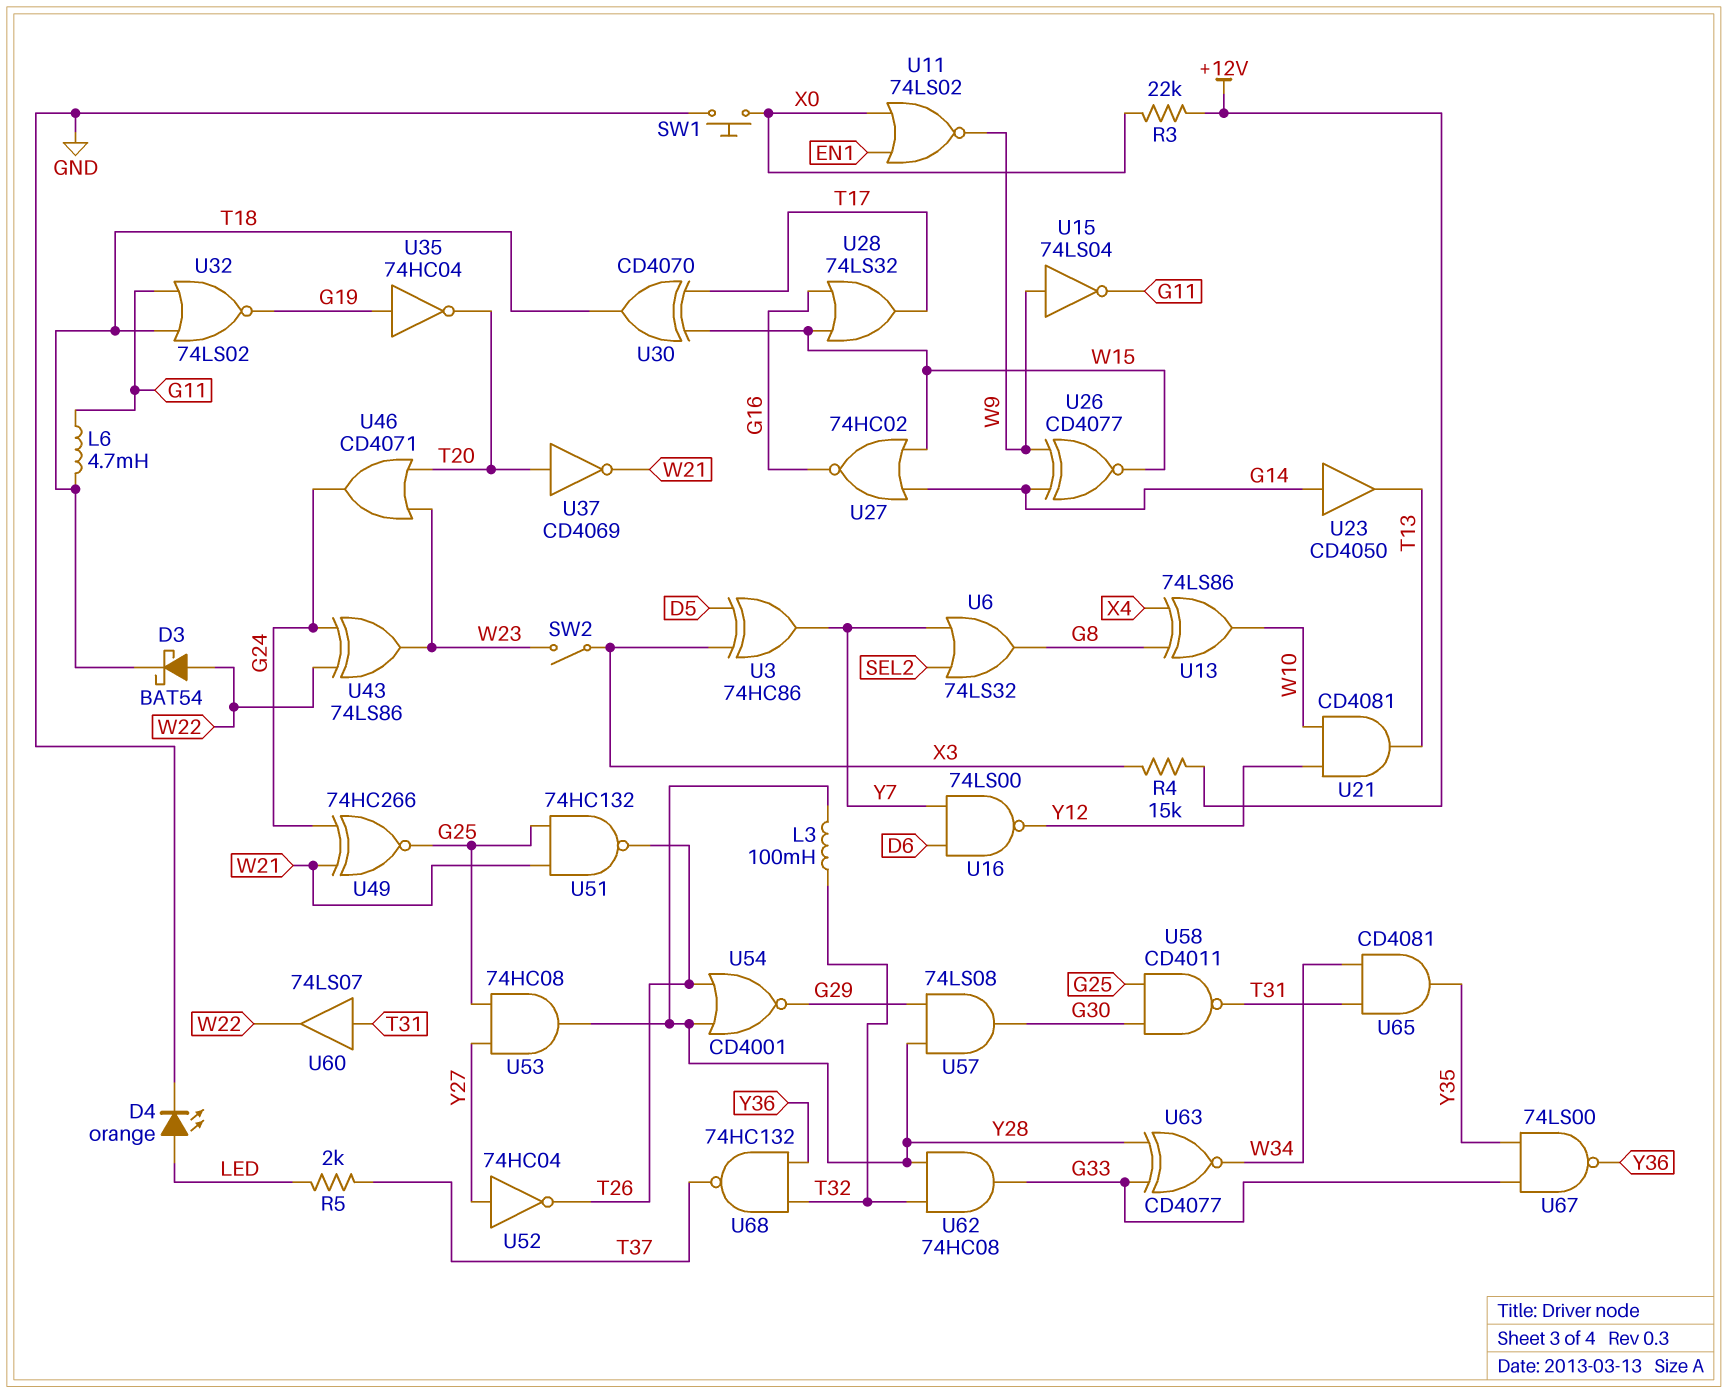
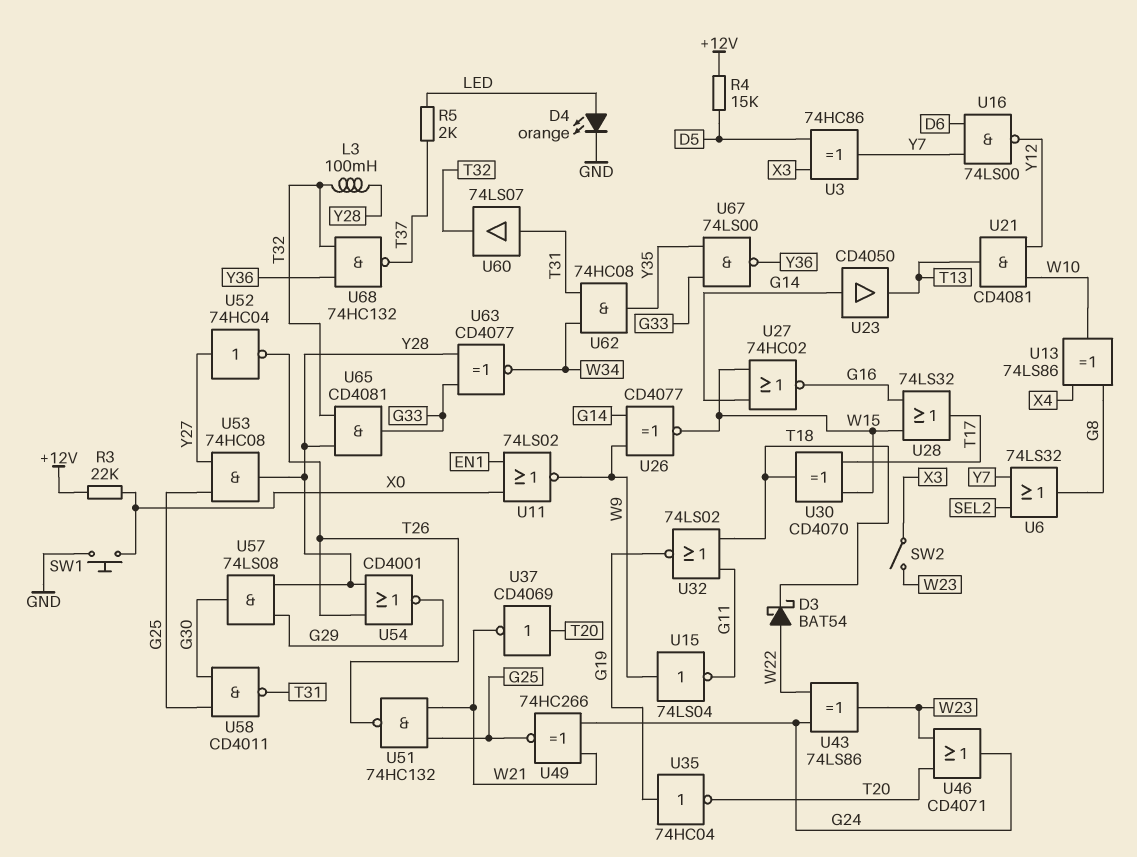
L6: 4.7mH (G11, T18) -> none
R4: 15k (+12V, X3) -> 15k (+12V, D5)
U60: buffer 74LS07 (in T31, out W22) -> buffer 74LS07 (in T31, out T32)
U62: AND 74HC08 (in T32, in Y28, out G33) -> AND 74HC08 (in T31, in W34, out Y35)
U65: AND CD4081 (in T31, in W34, out Y35) -> AND CD4081 (in T32, in Y28, out G33)

